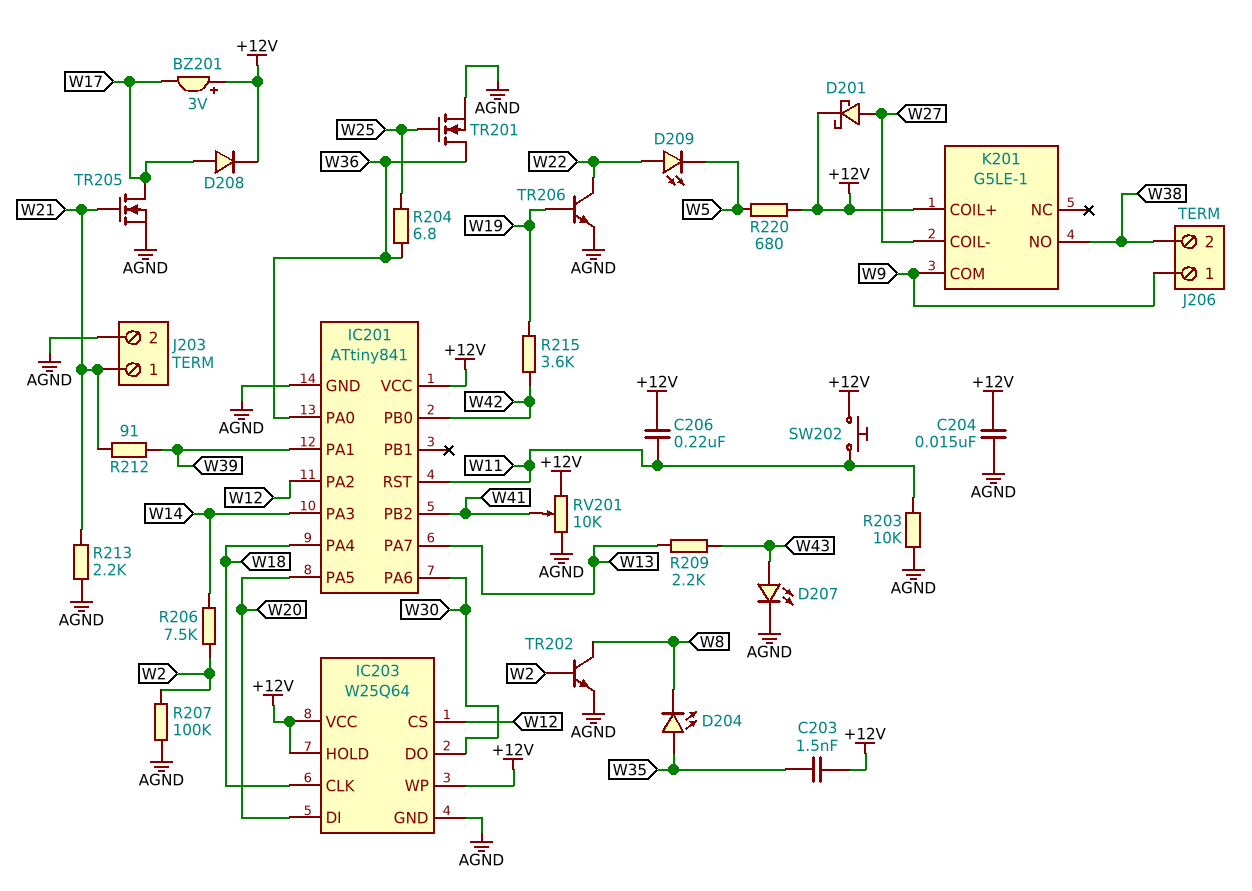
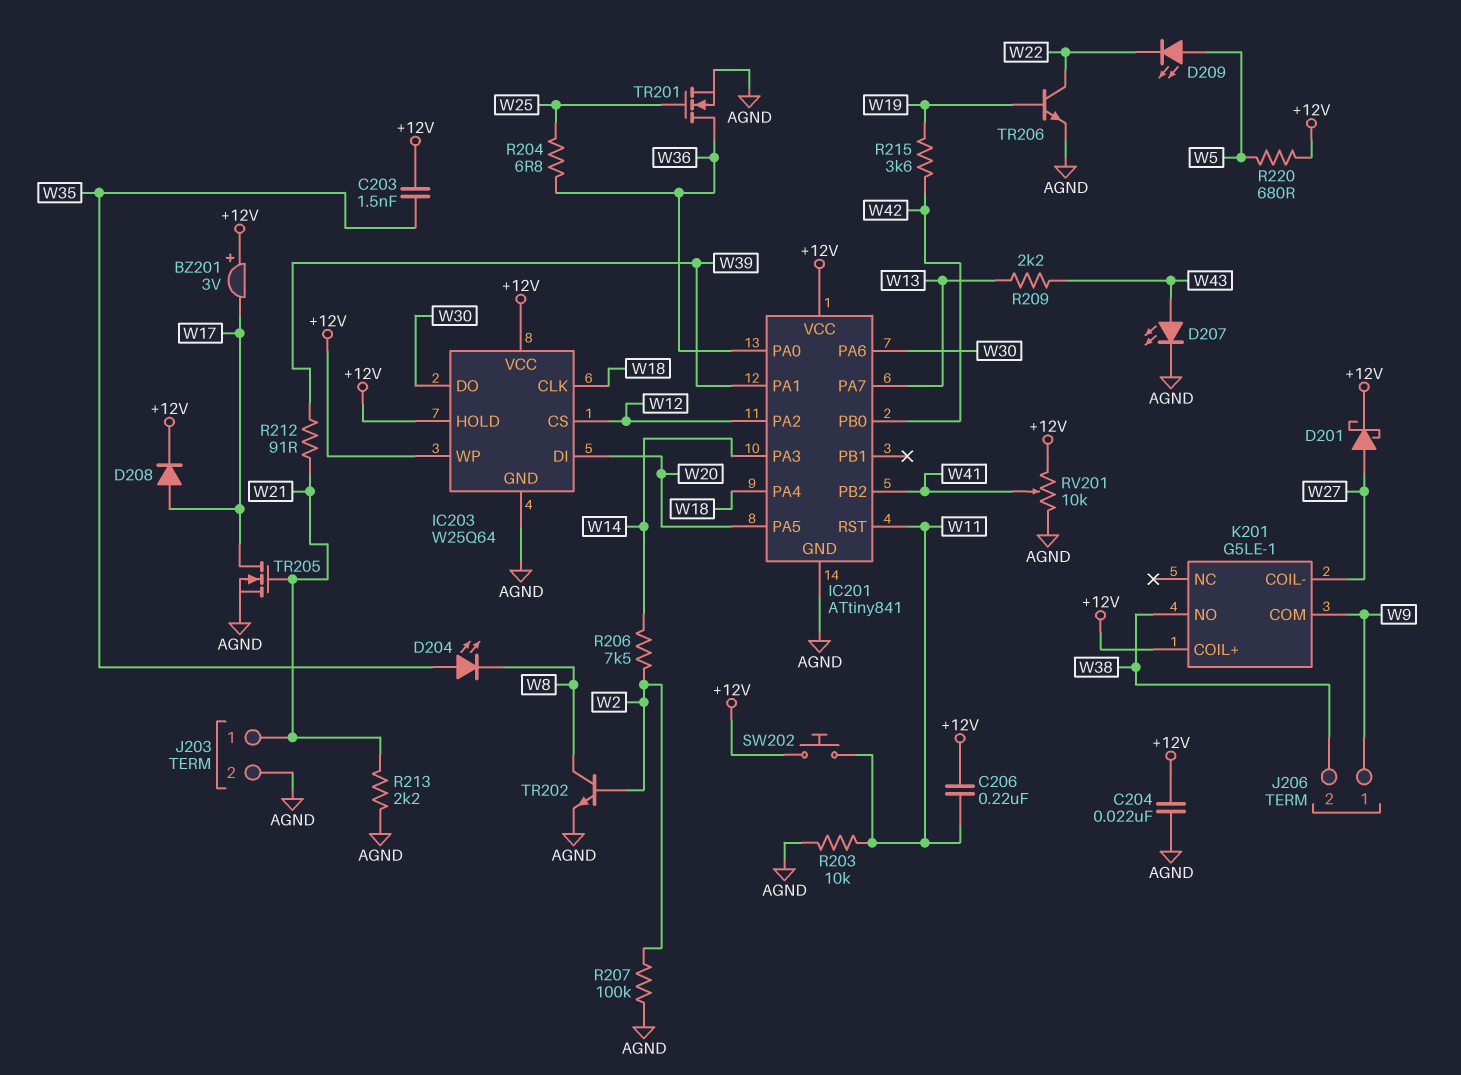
C204: 15nF (+12V, AGND) -> 22nF (+12V, AGND)
D209: LED (A W22, K W5) -> LED (A W5, K W22)

